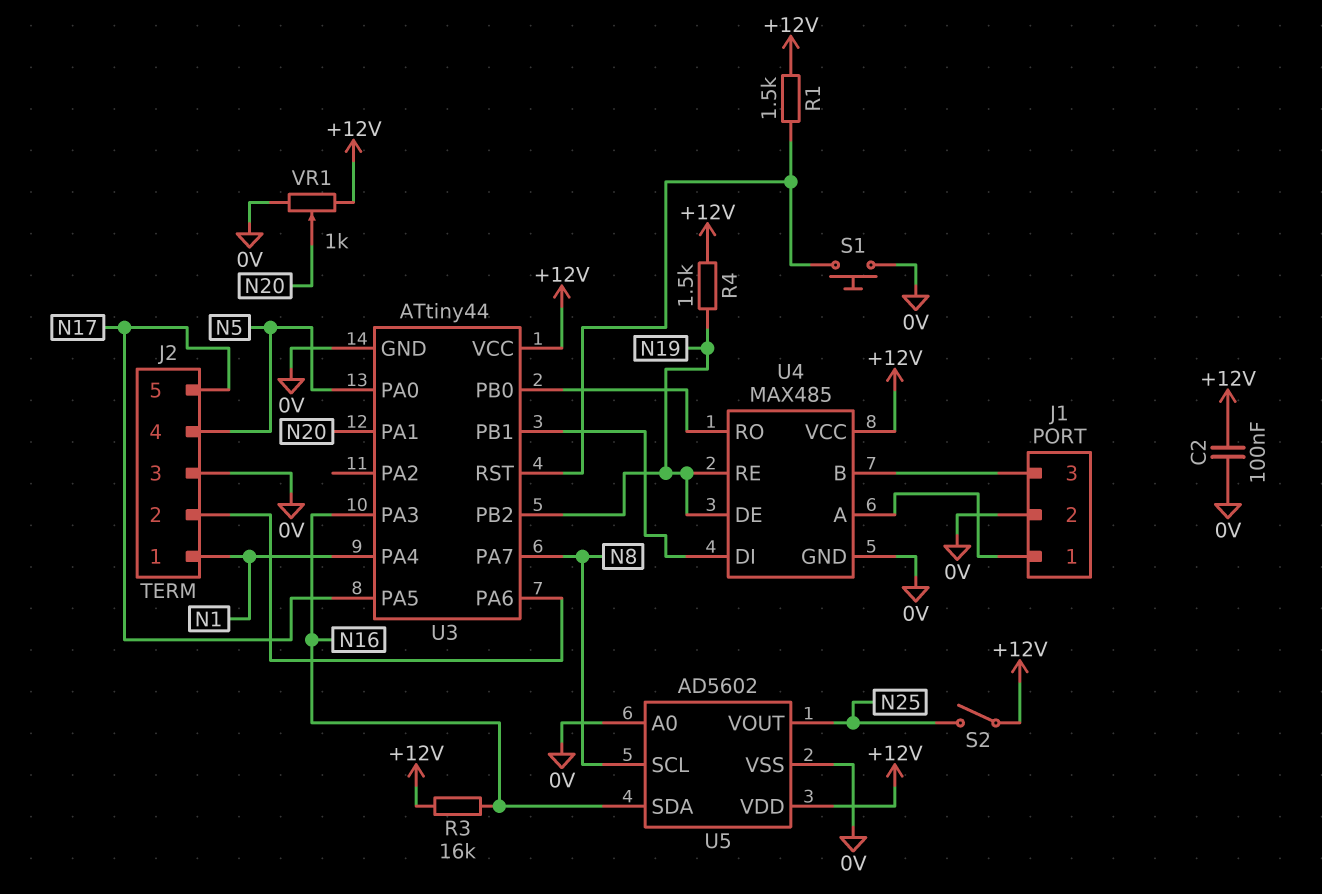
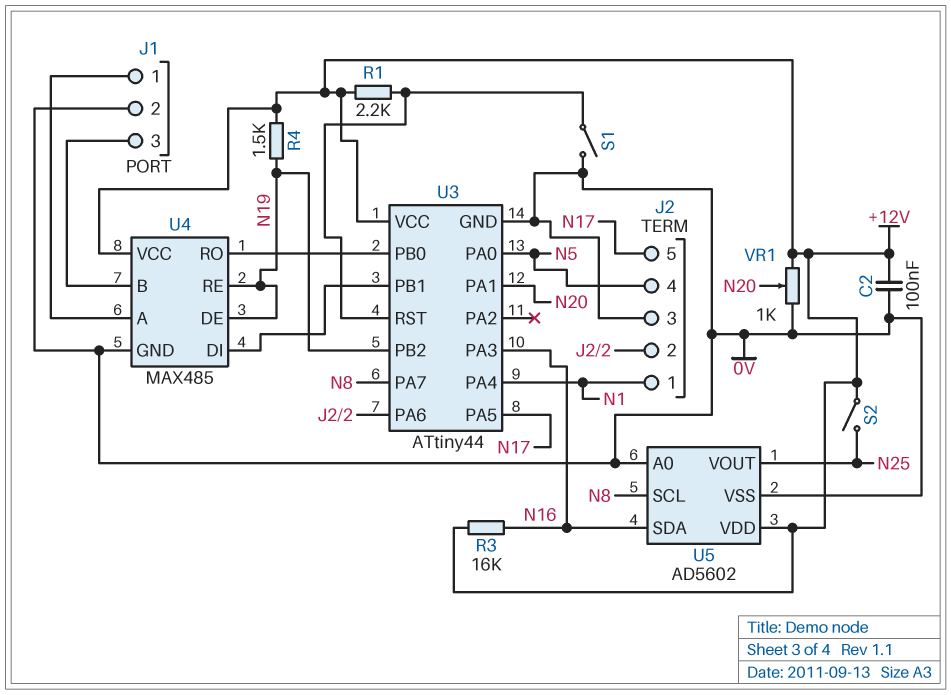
R1: 1.5k (+12V, U3/RST) -> 2.2k (+12V, U3/RST)
S1: button (0V, U3/RST) -> switch (0V, U3/RST)

